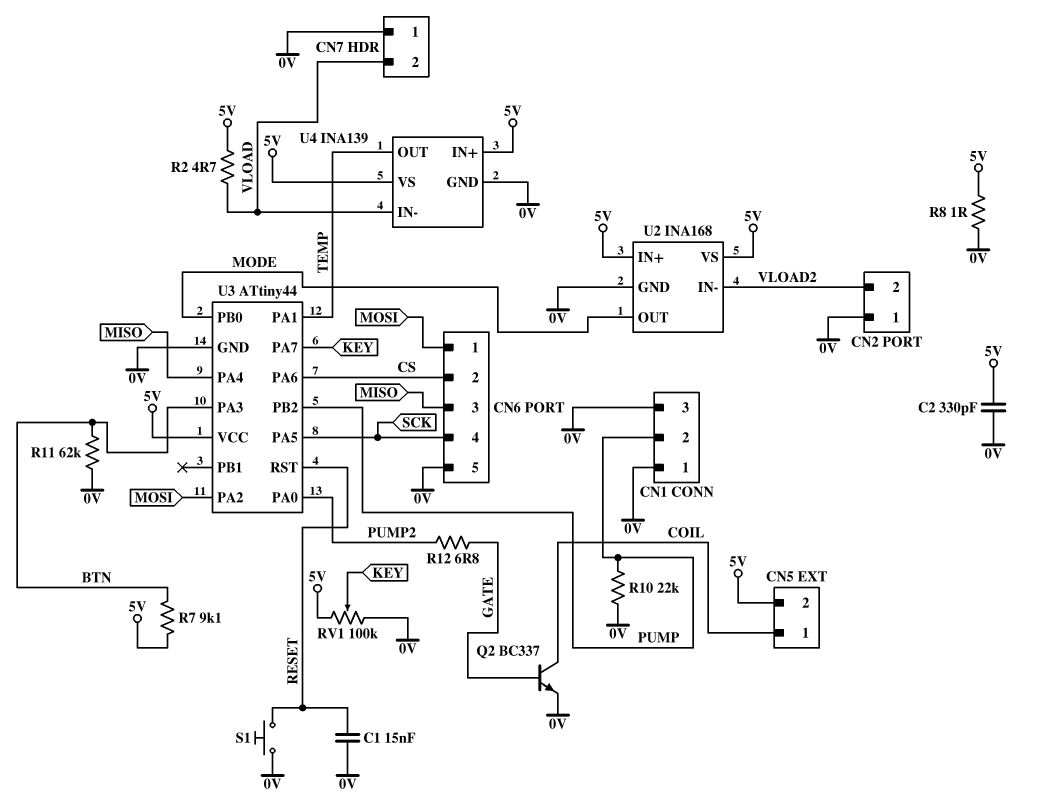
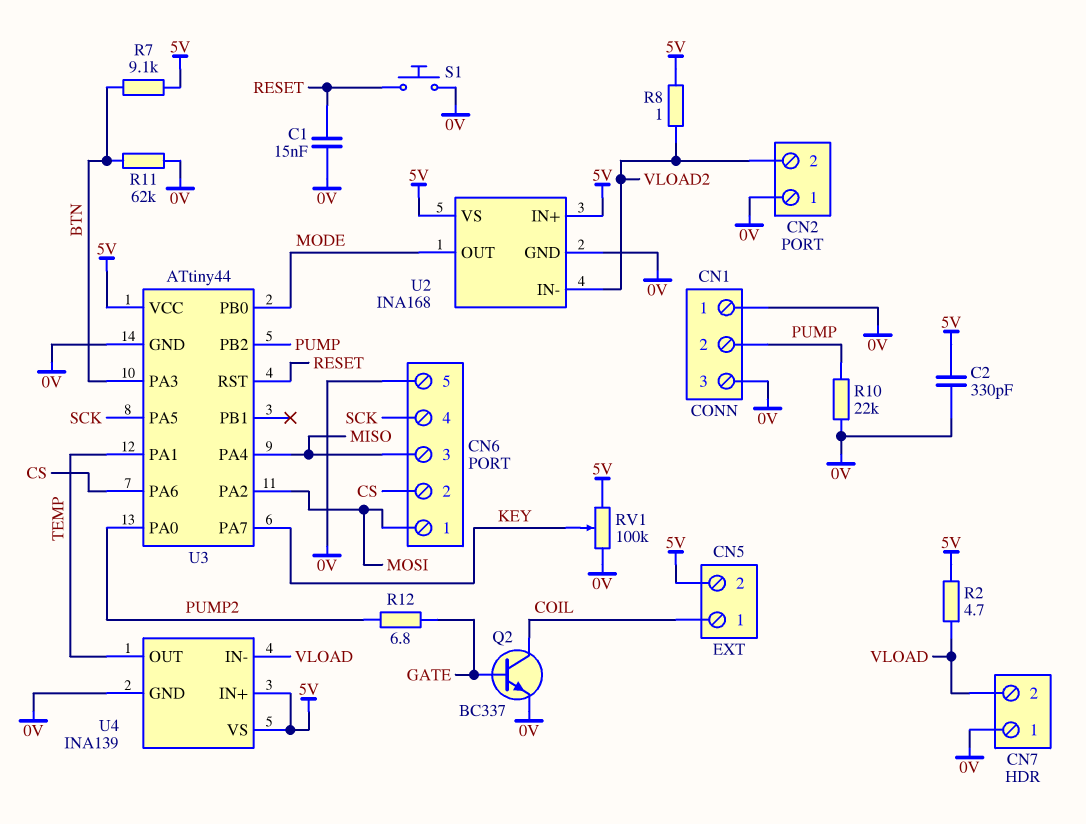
R8: 1 (0V, 5V) -> 1 (5V, VLOAD2)

